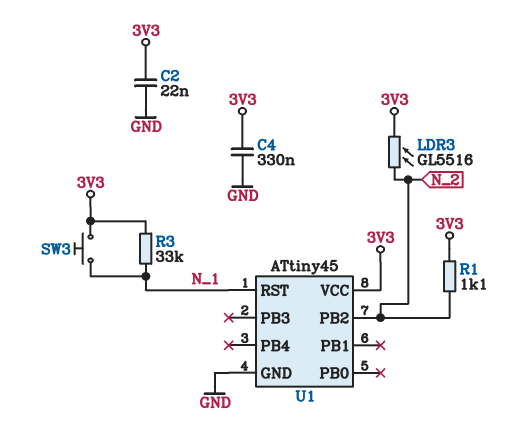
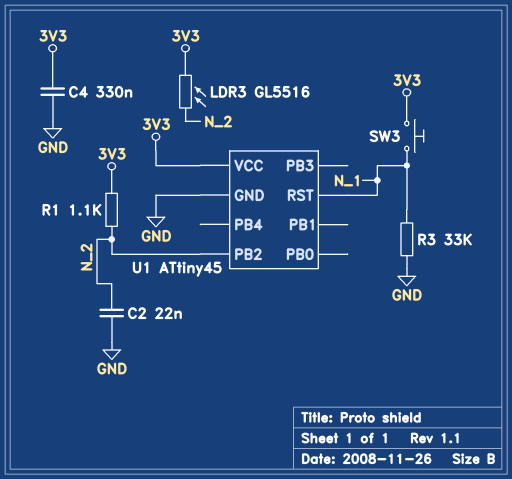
C2: 22nF (3V3, GND) -> 22nF (GND, N_2)
R3: 33k (3V3, N_1) -> 33k (GND, N_1)

